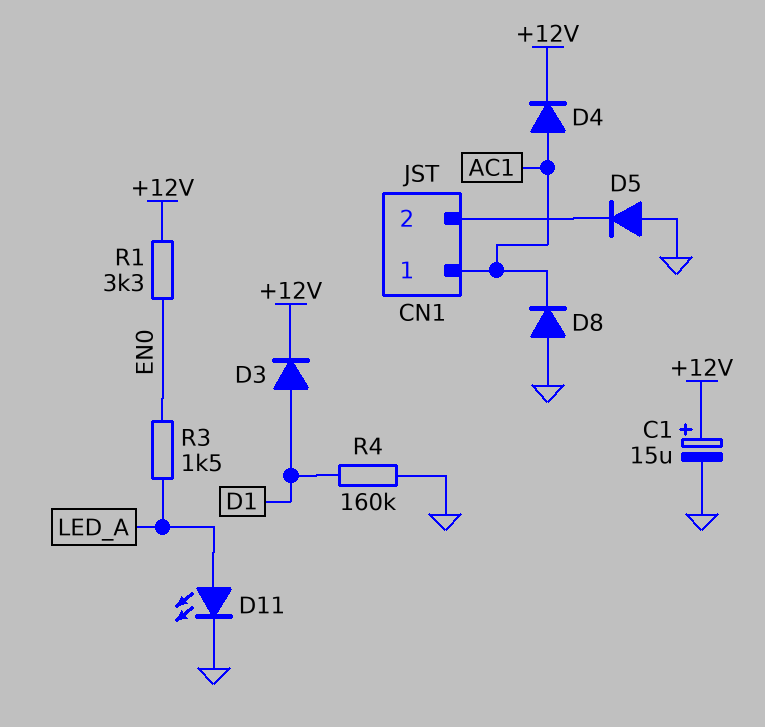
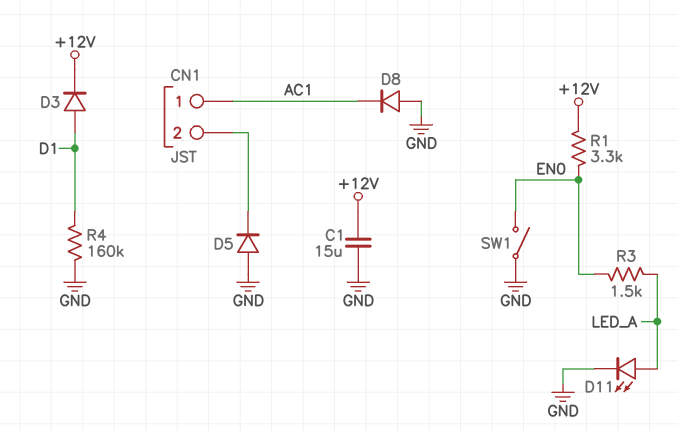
C1: 15uF (plus +12V, minus GND) -> 15uF (+12V, GND)
D4: diode (A AC1, K +12V) -> none
SW1: none -> switch (EN0, GND)

